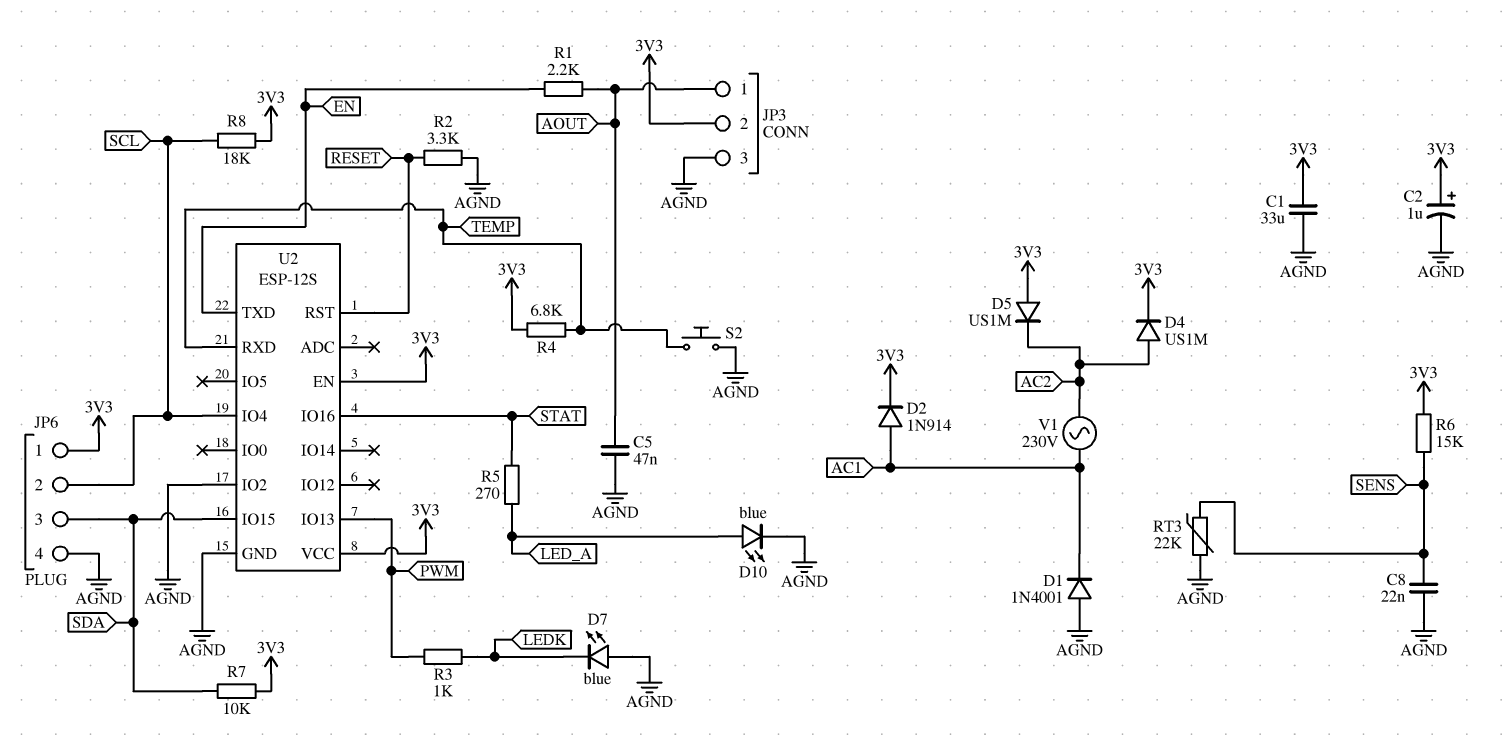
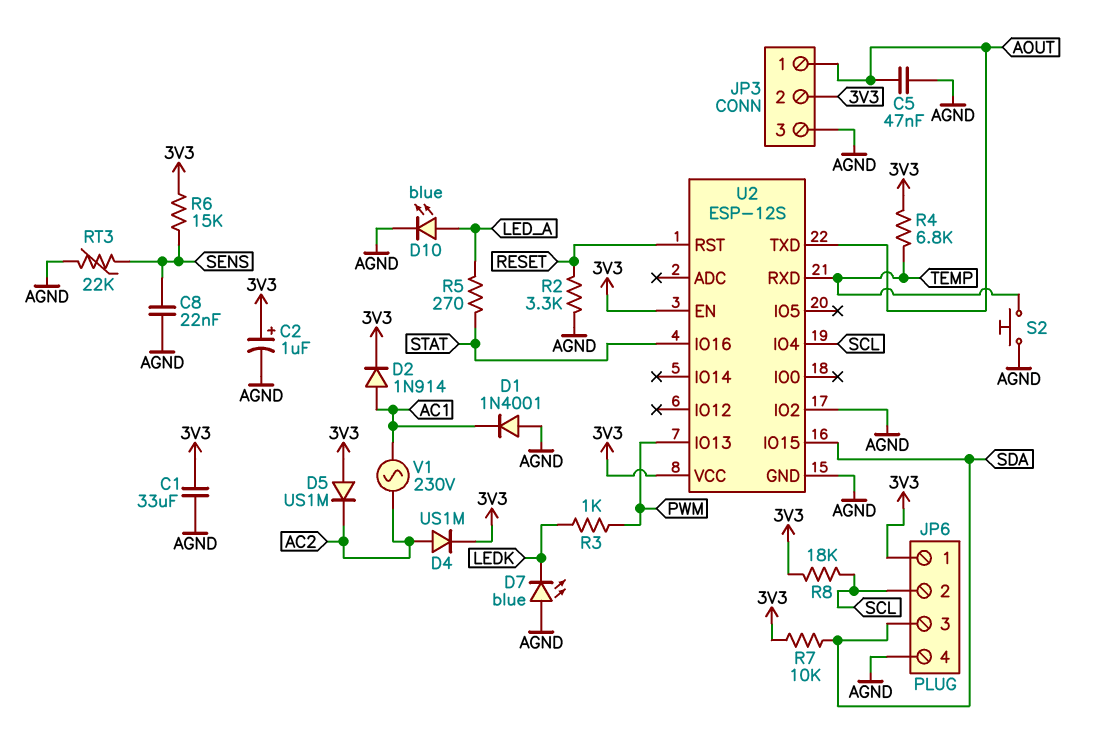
R1: 2.2k (AOUT, EN) -> none
U2 pin TXD: EN -> AOUT

